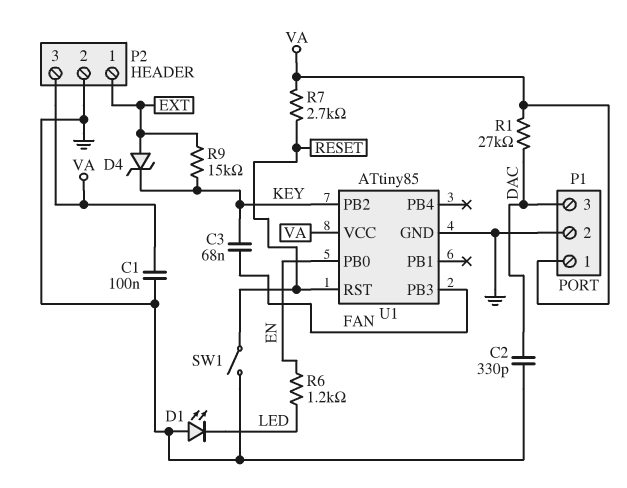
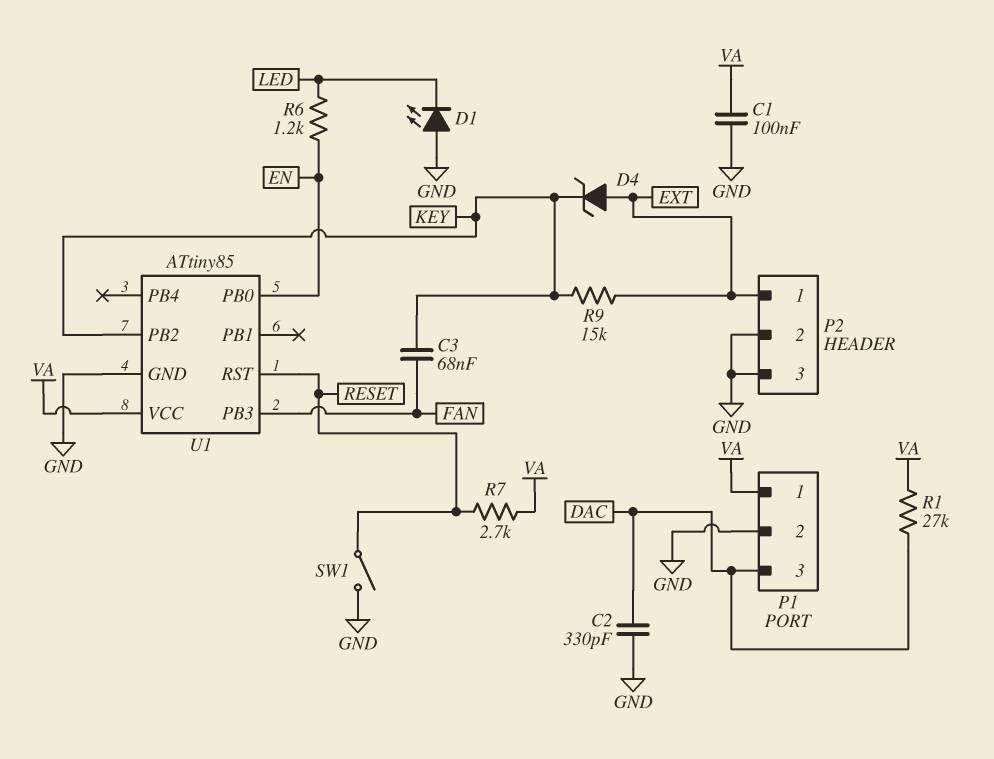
P2 pin 3: VA -> GND

